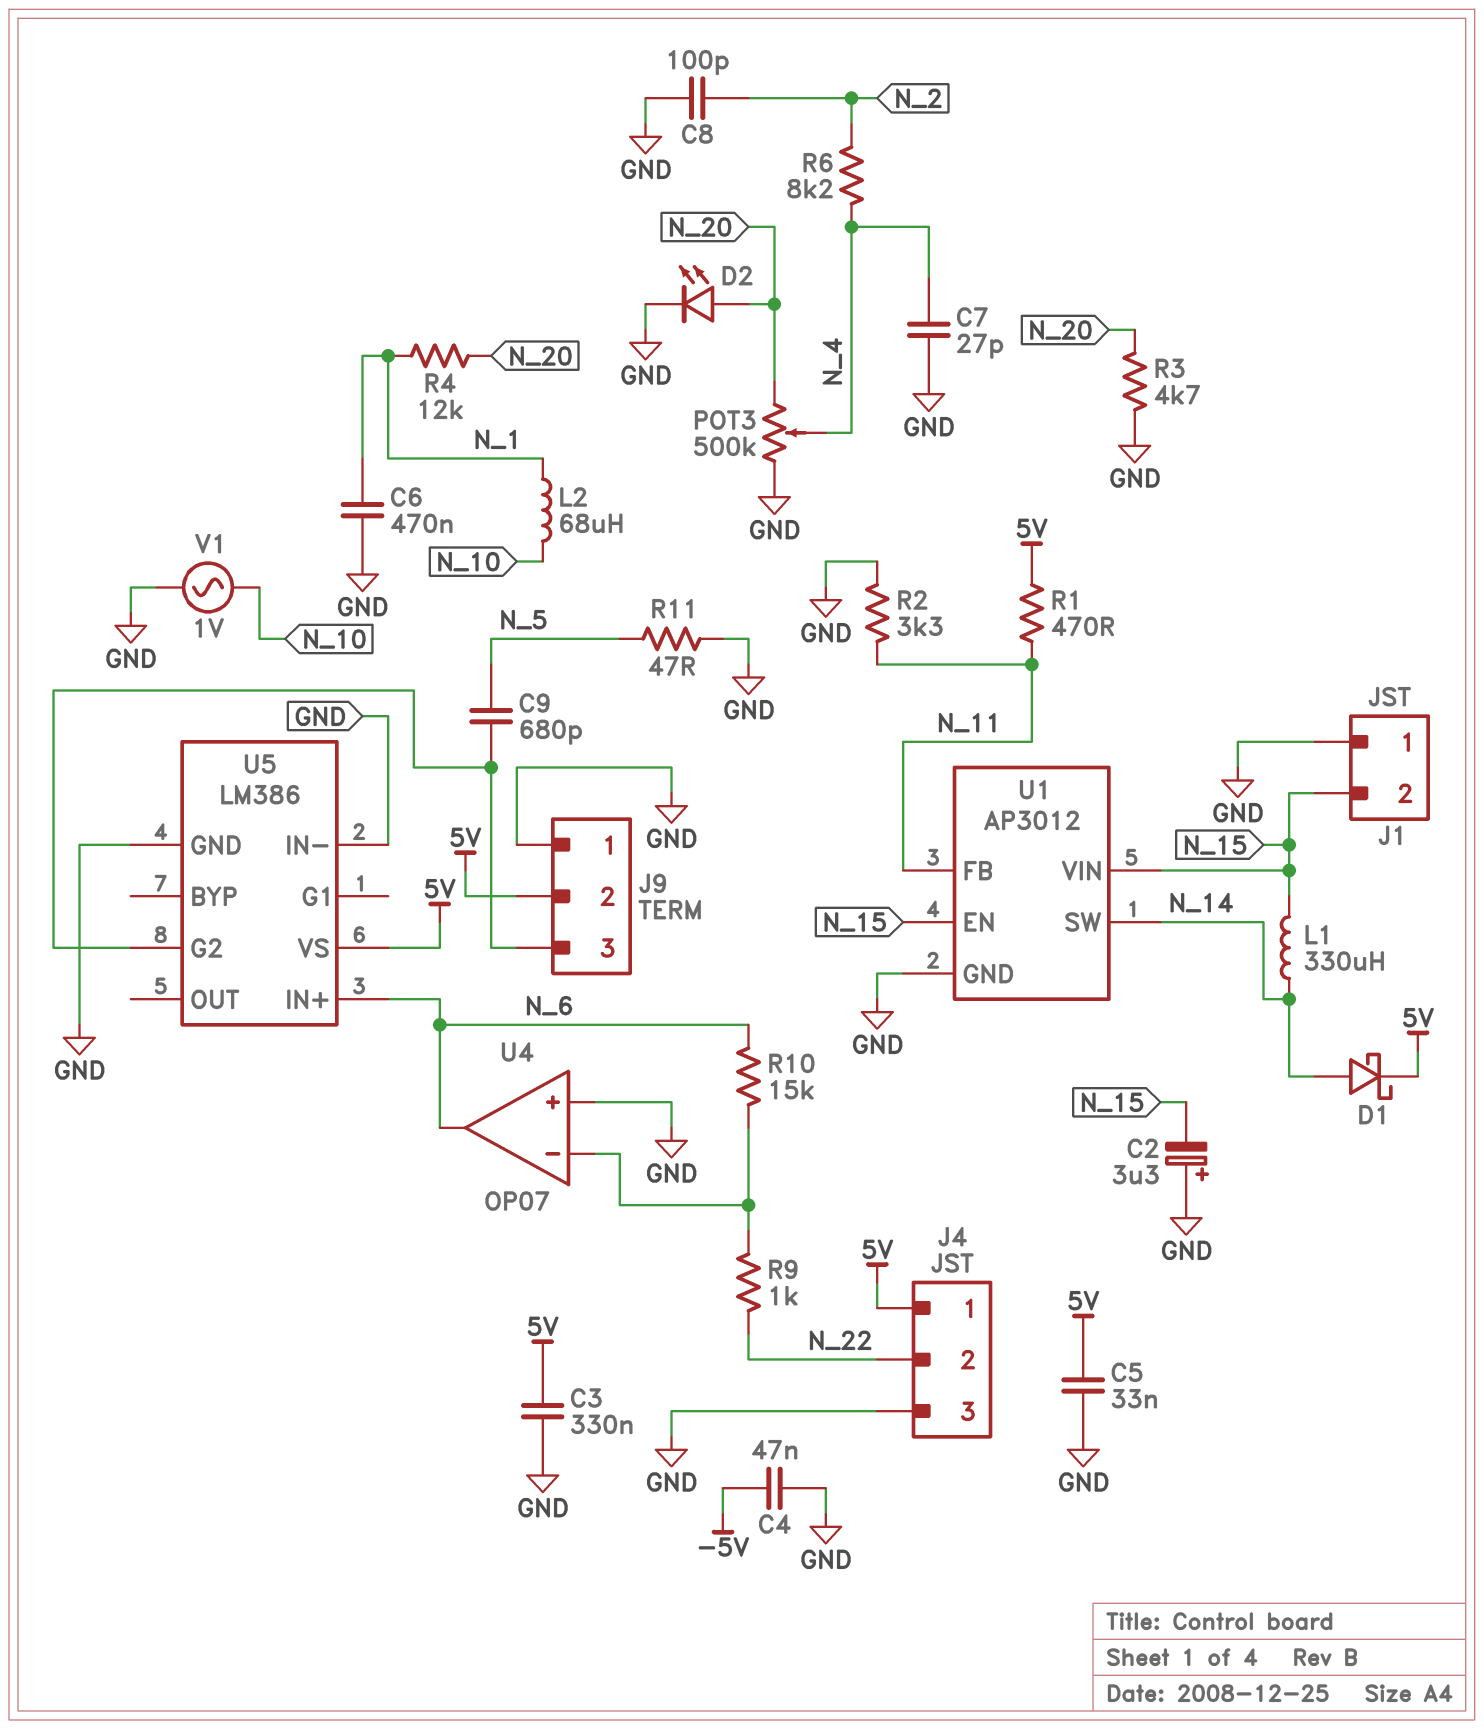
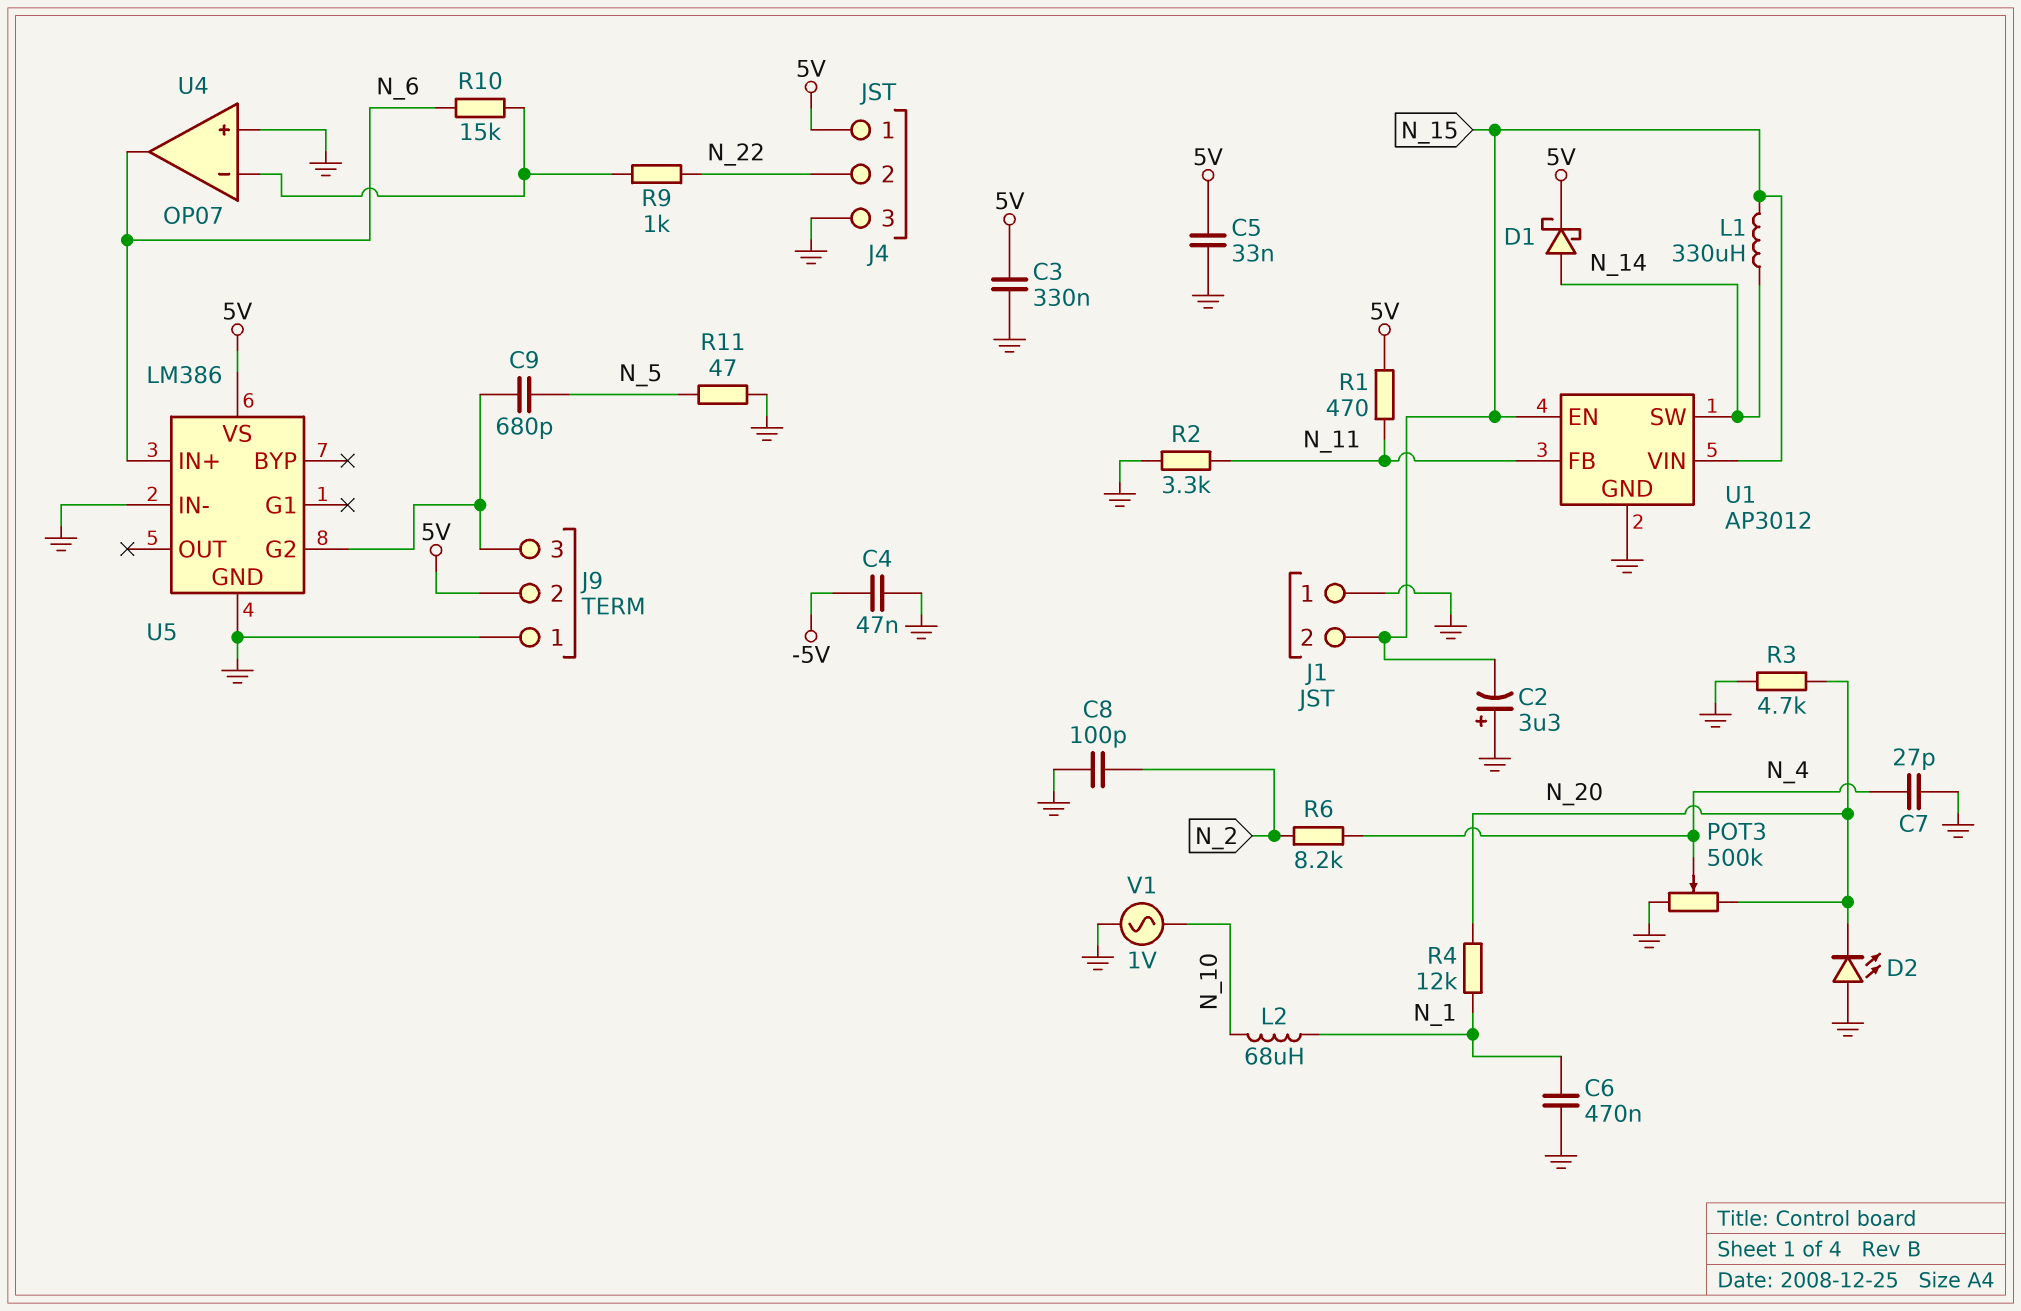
D2: LED (A N_20, K GND) -> LED (A GND, K N_20)

